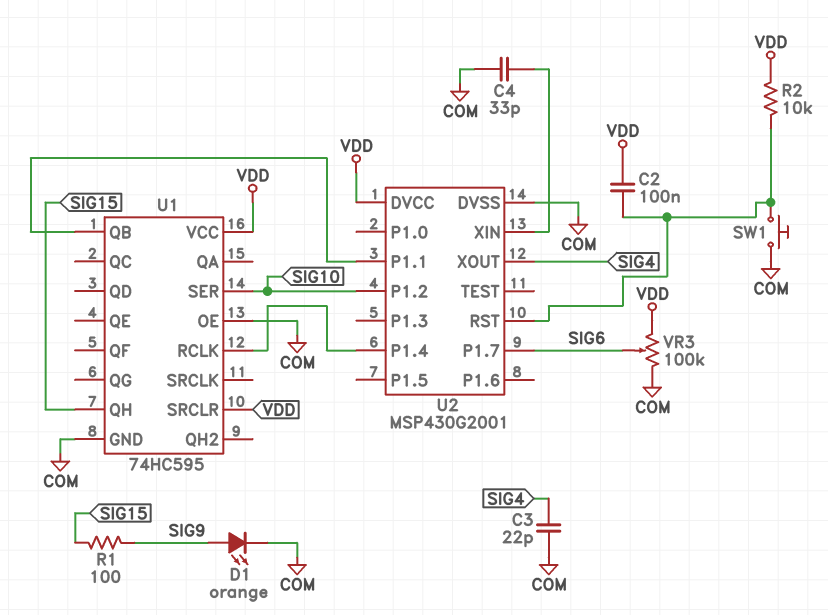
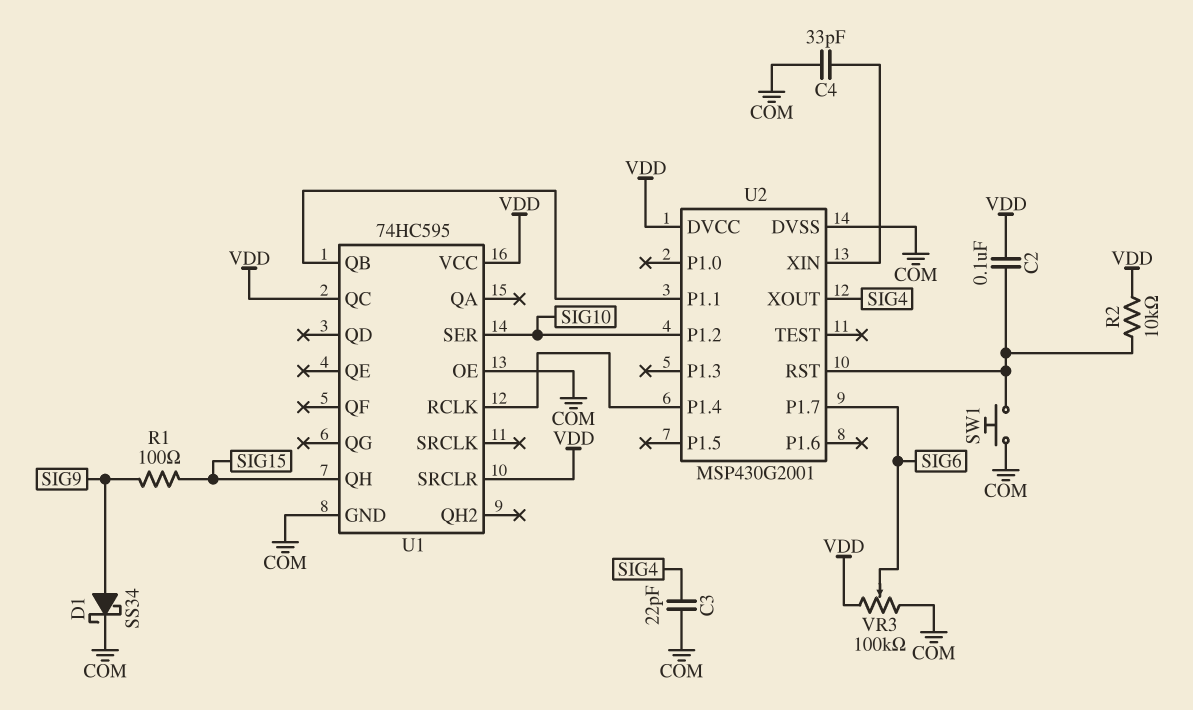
D1: LED orange (A SIG9, K COM) -> schottky SS34 (A SIG9, K COM)
U1 pin QC: none -> VDD

